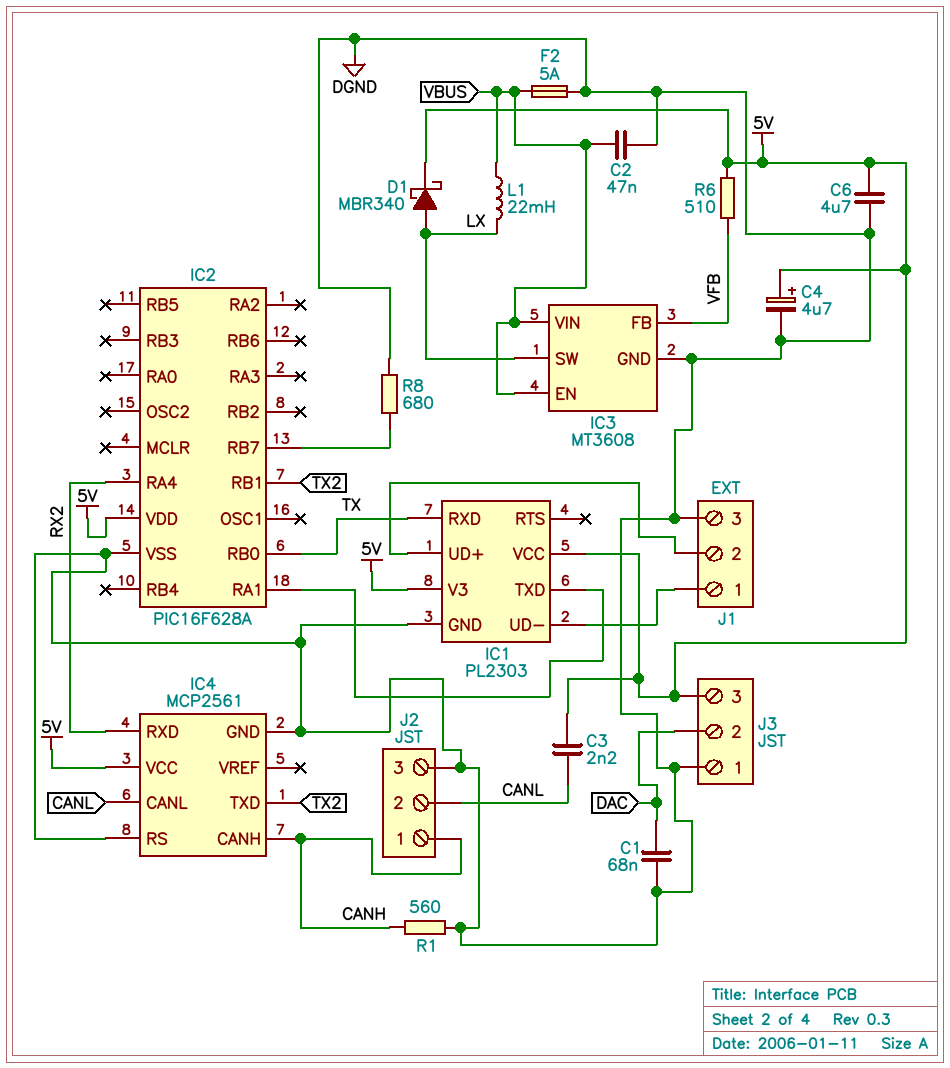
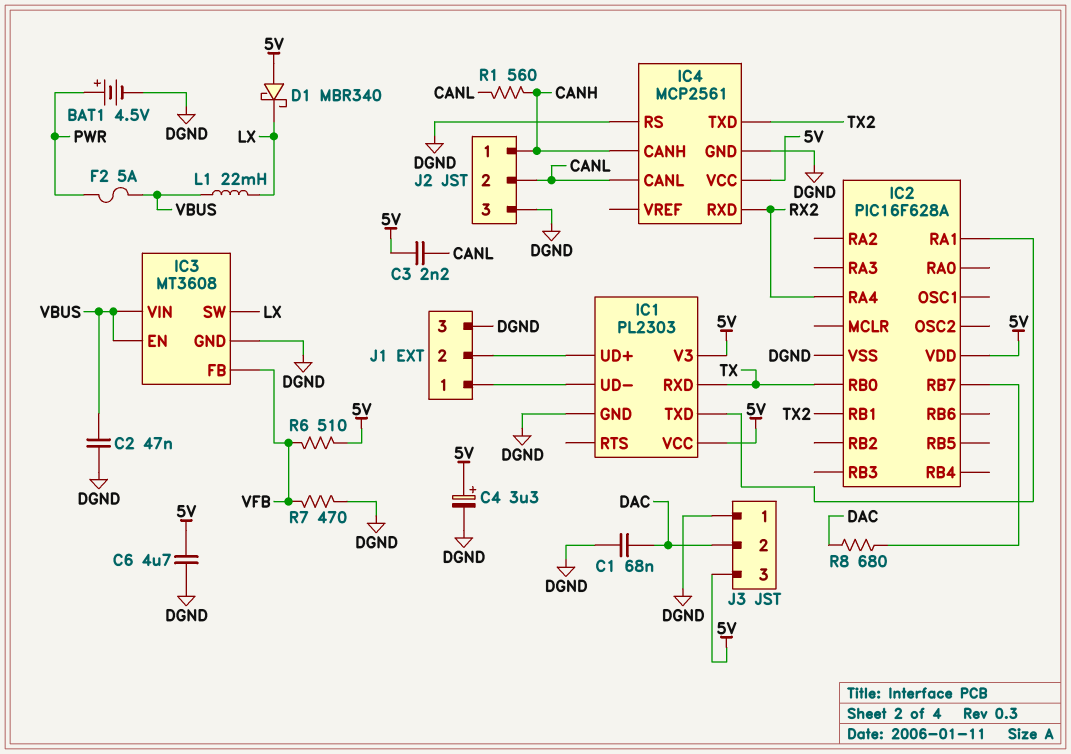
BAT1: none -> 4.5V (plus PWR, minus DGND)
C4: 4.7uF (plus 5V, minus DGND) -> 3.3uF (plus 5V, minus DGND)
D1: schottky MBR340 (A LX, K 5V) -> schottky MBR340 (A 5V, K LX)
F2: 5A (DGND, VBUS) -> 5A (PWR, VBUS)
R1: 560 (CANH, DGND) -> 560 (CANH, CANL)
R7: none -> 470 (DGND, VFB)
R8: 680 (DGND, IC2/RB7) -> 680 (DAC, IC2/RB7)

